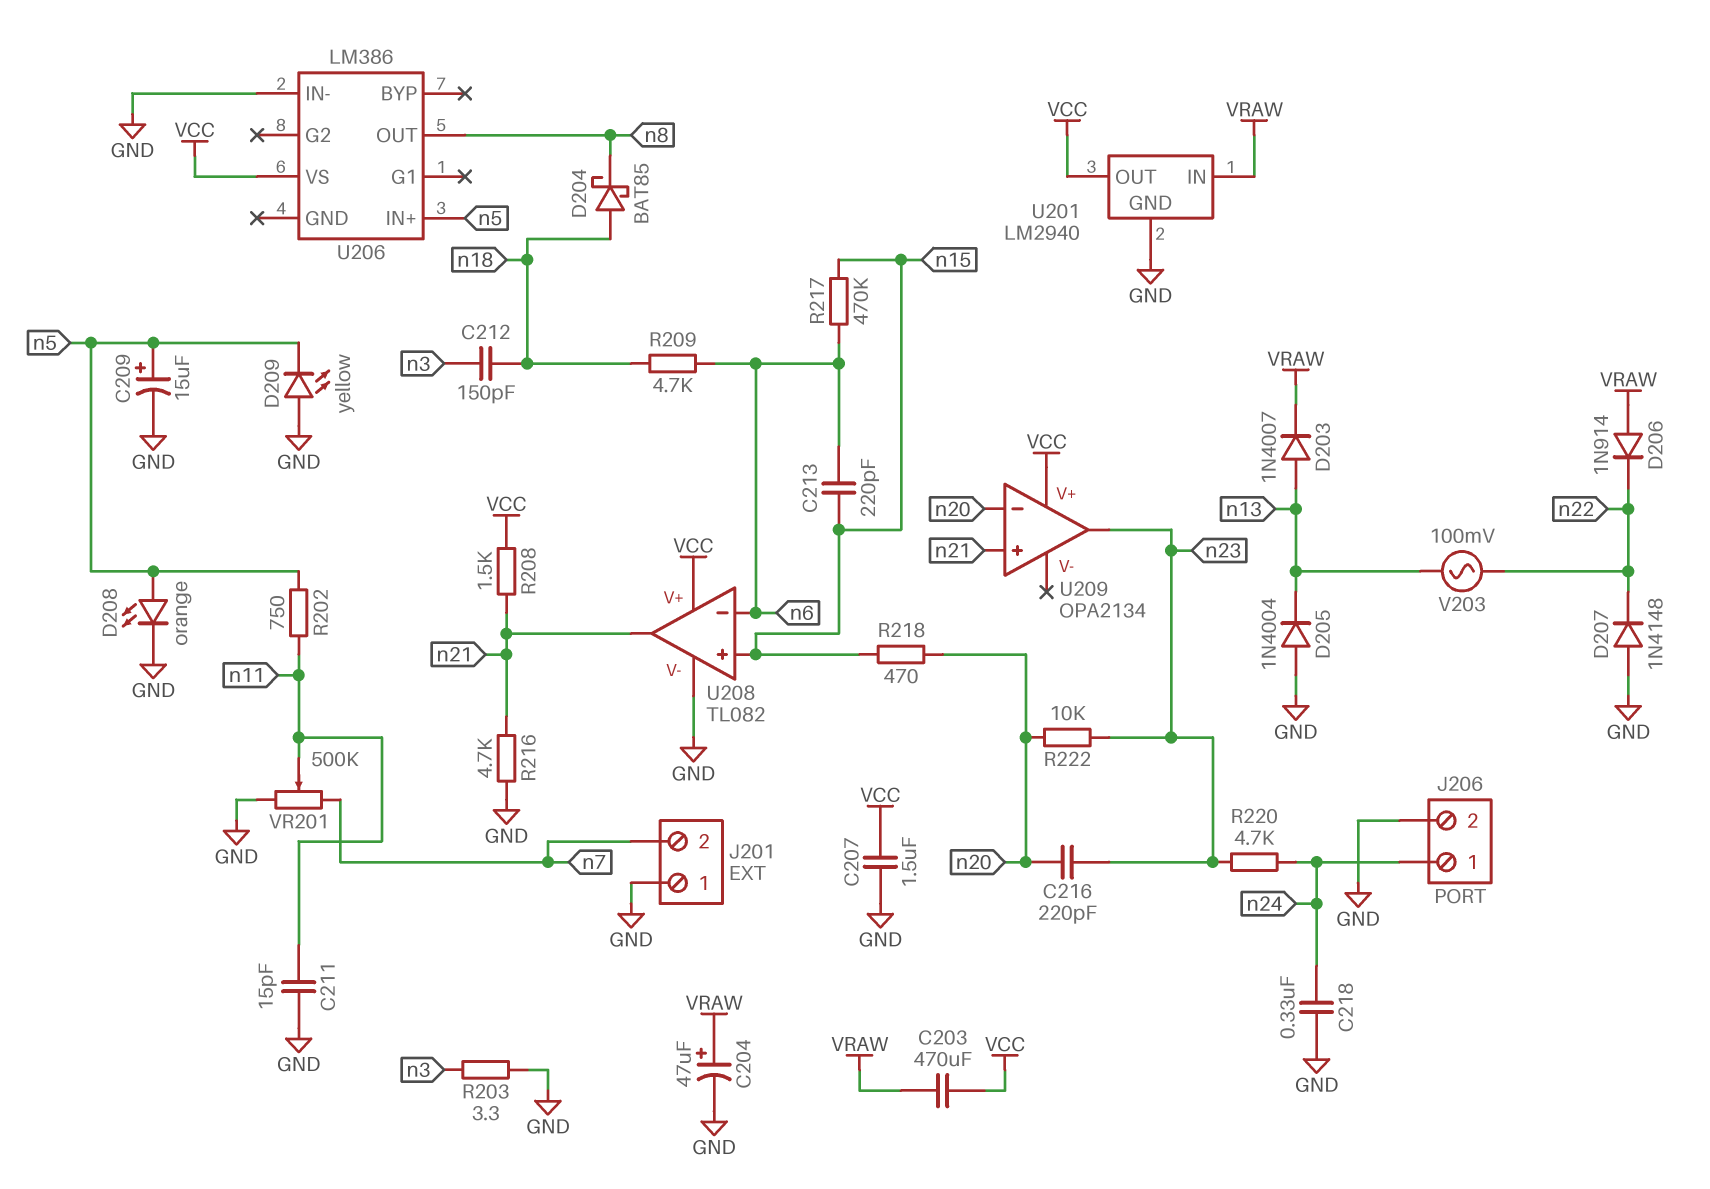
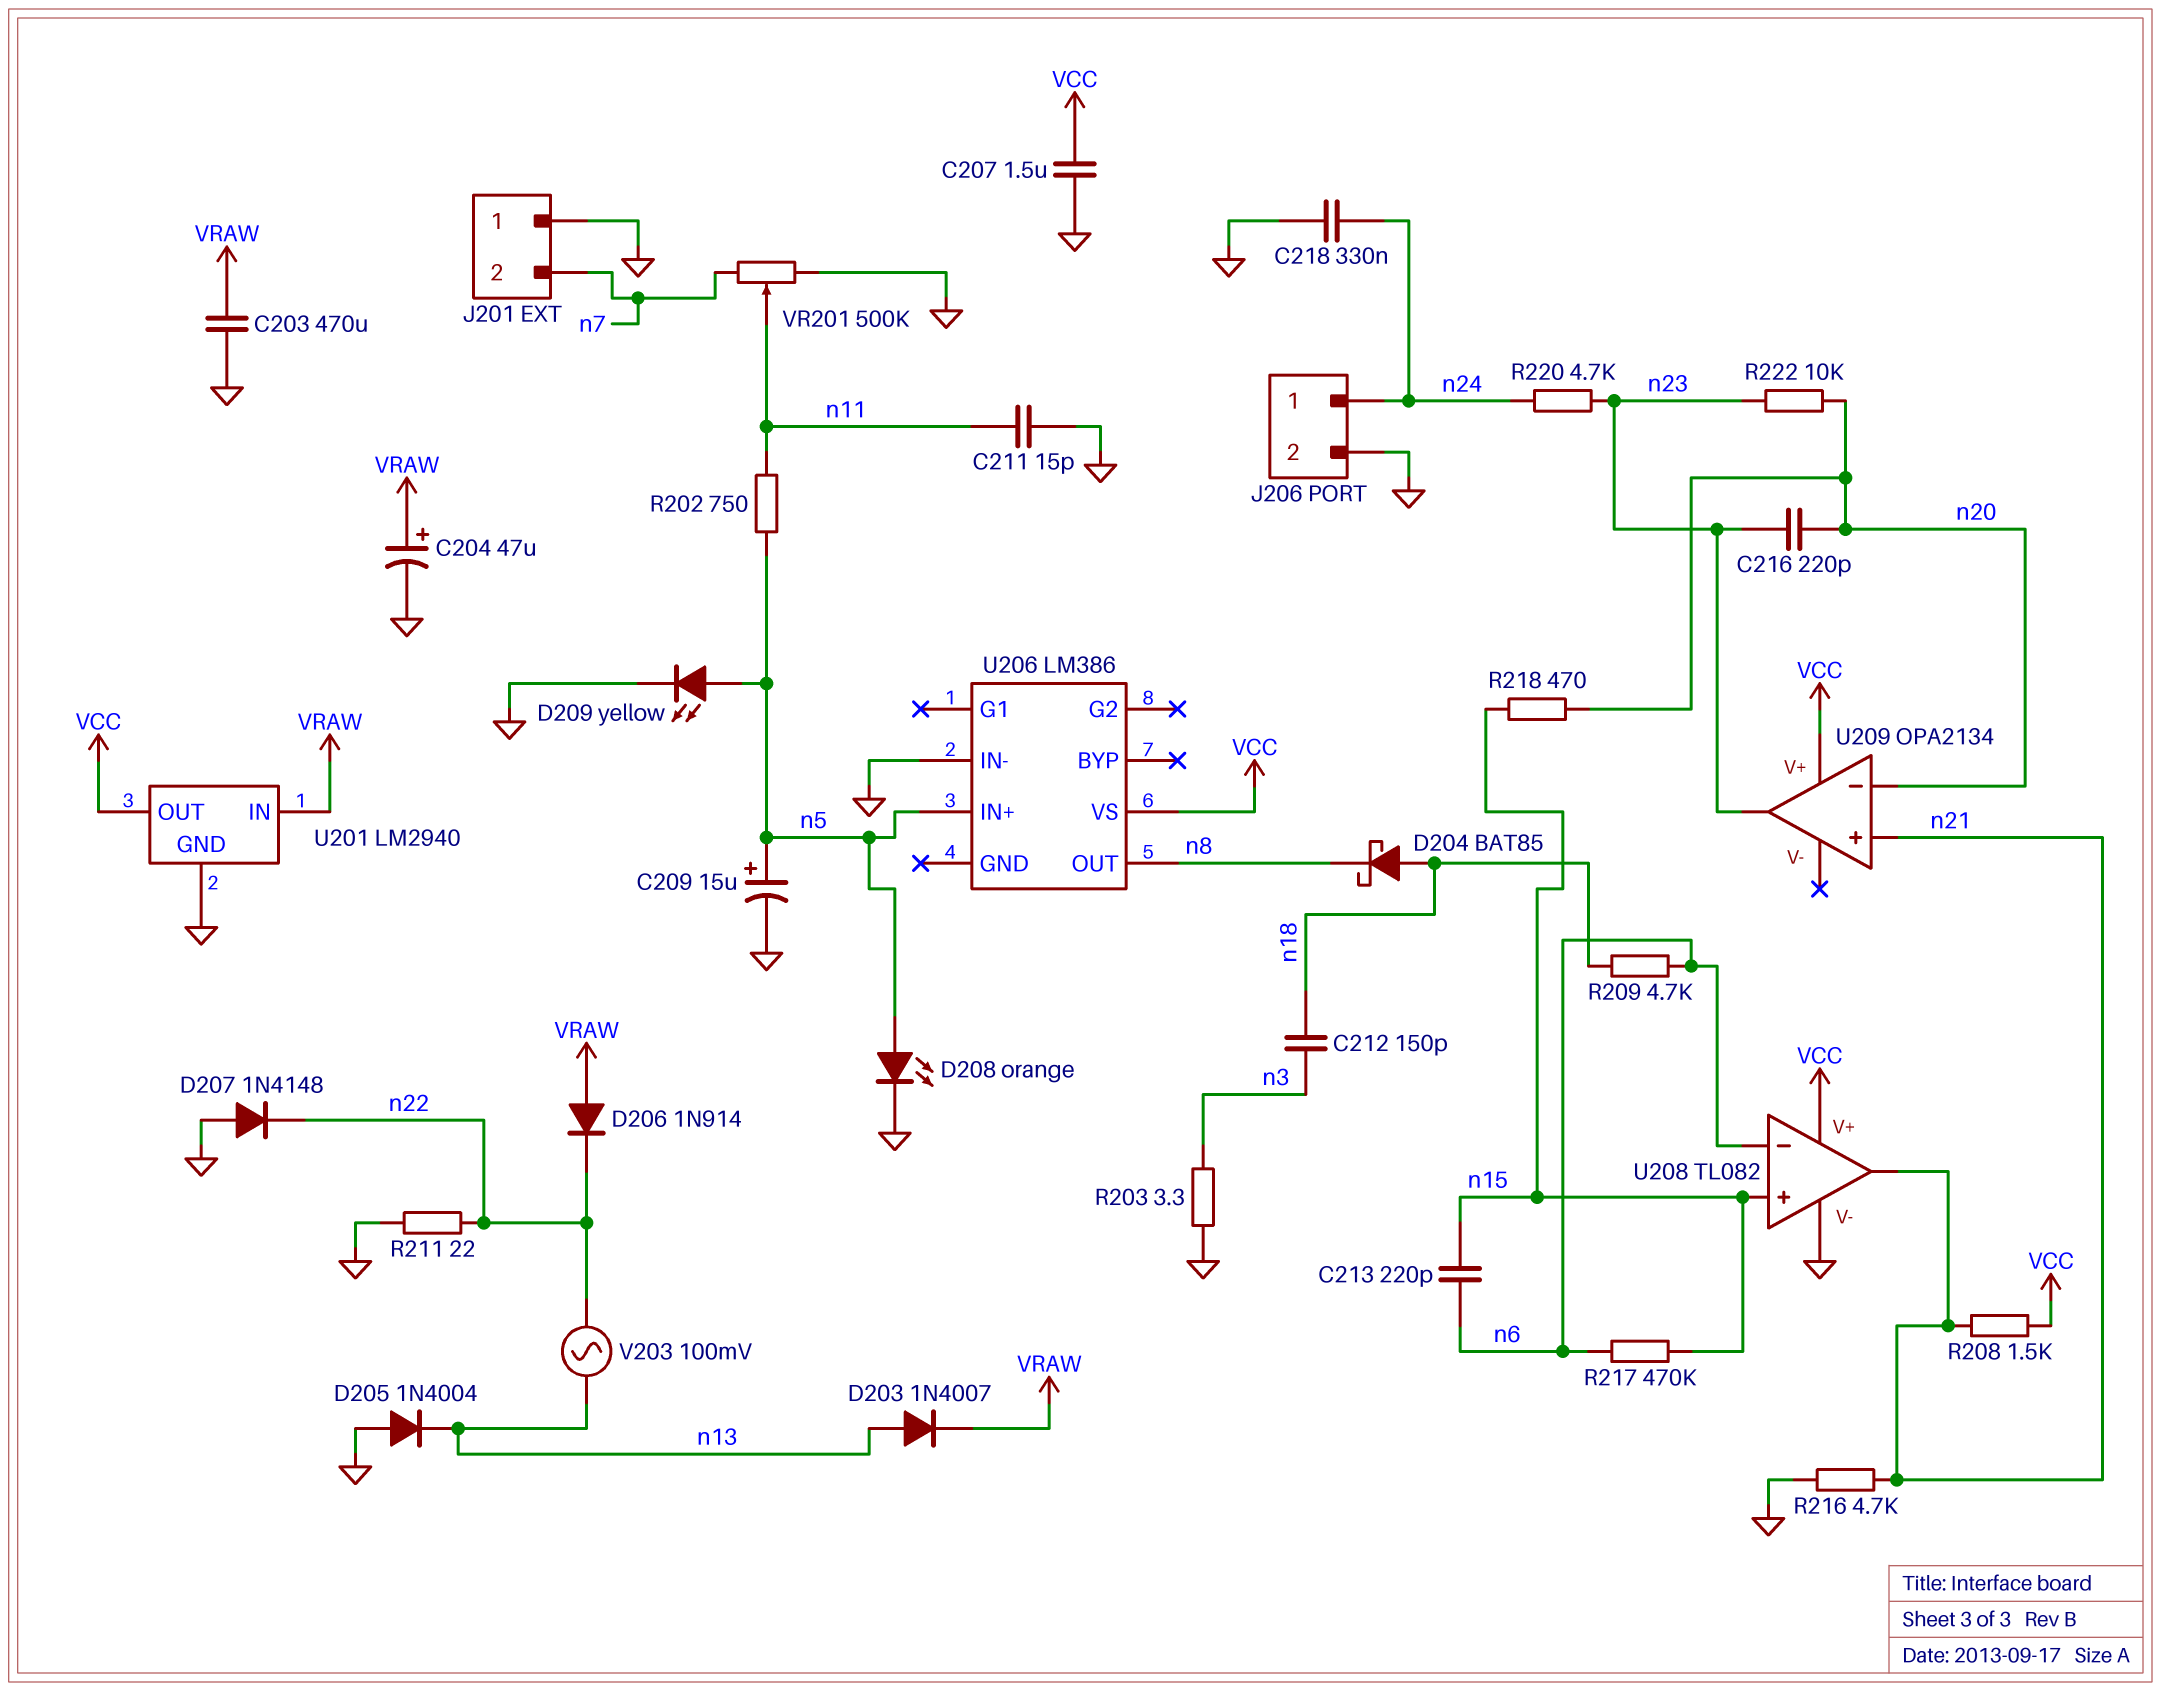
C203: 470uF (VCC, VRAW) -> 470uF (GND, VRAW)
D209: LED yellow (A GND, K n5) -> LED yellow (A n5, K GND)
R211: none -> 22 (GND, n22)

